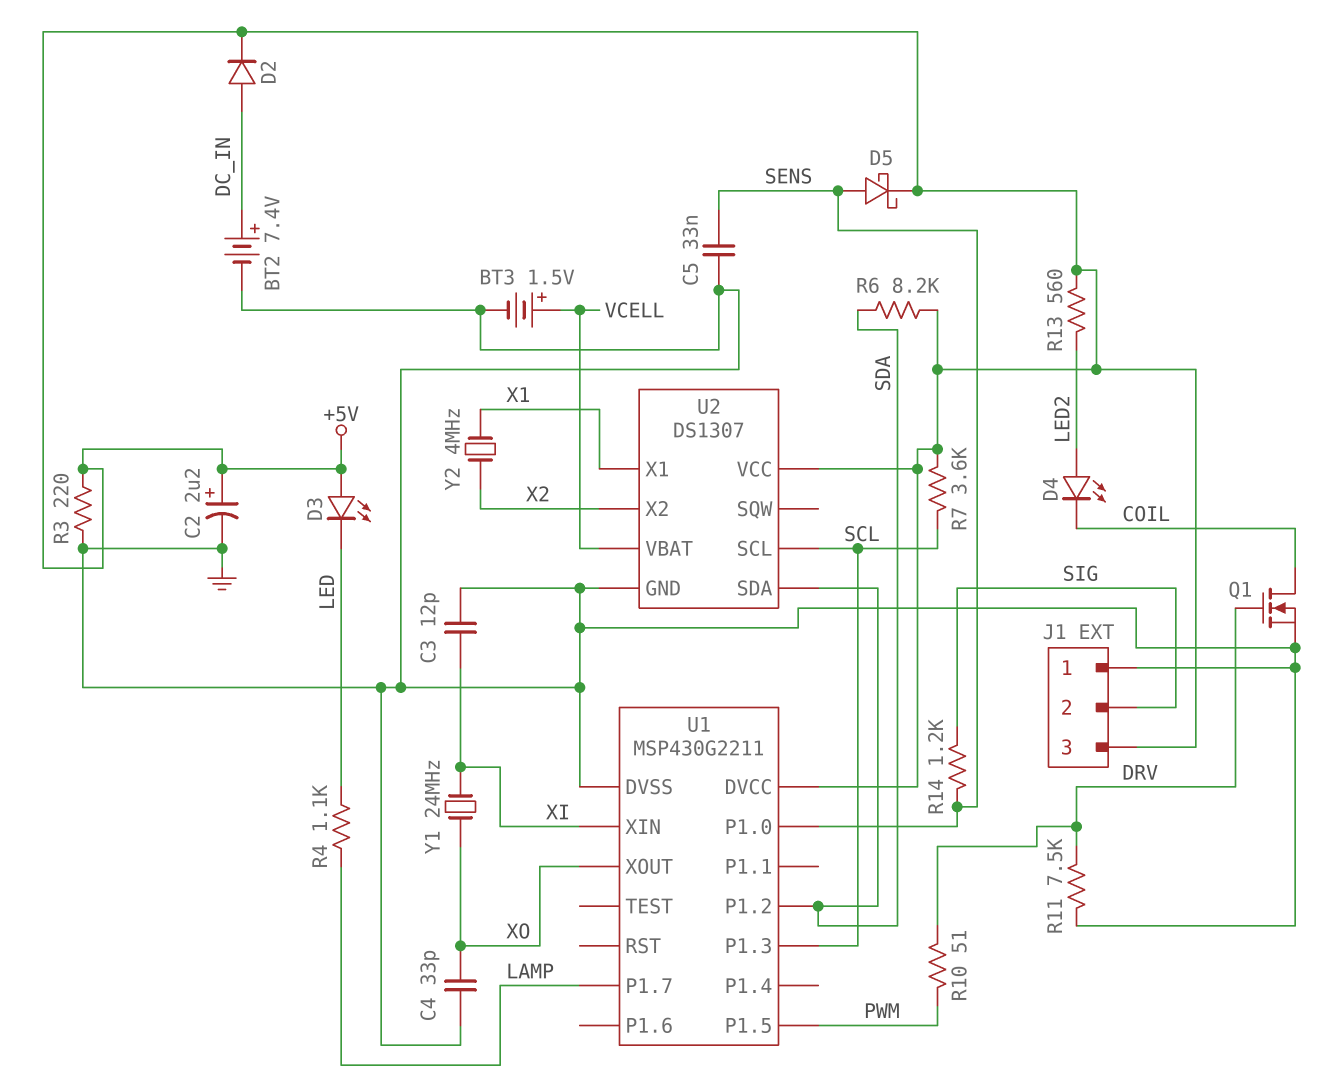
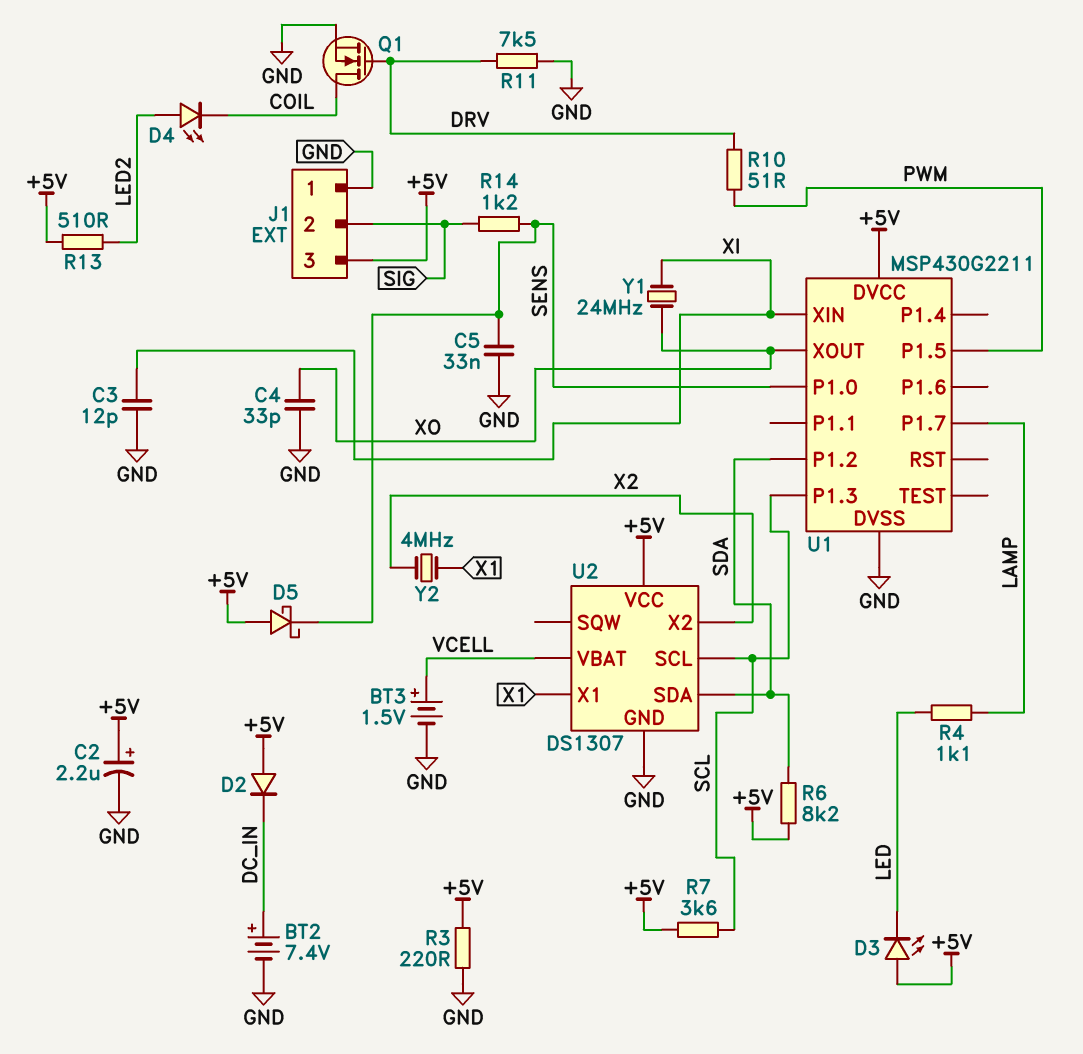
D2: diode (A DC_IN, K +5V) -> diode (A +5V, K DC_IN)
D5: schottky (A SENS, K +5V) -> schottky (A +5V, K SENS)
R13: 560 (+5V, LED2) -> 510 (+5V, LED2)

